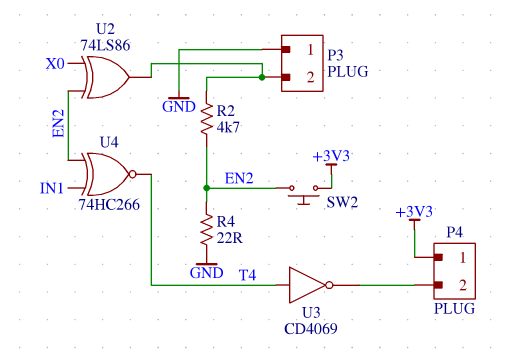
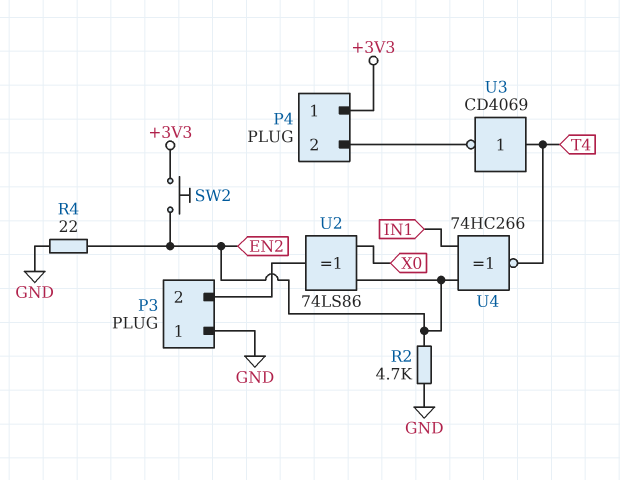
R2: 4.7k (EN2, P3/2) -> 4.7k (EN2, GND)

